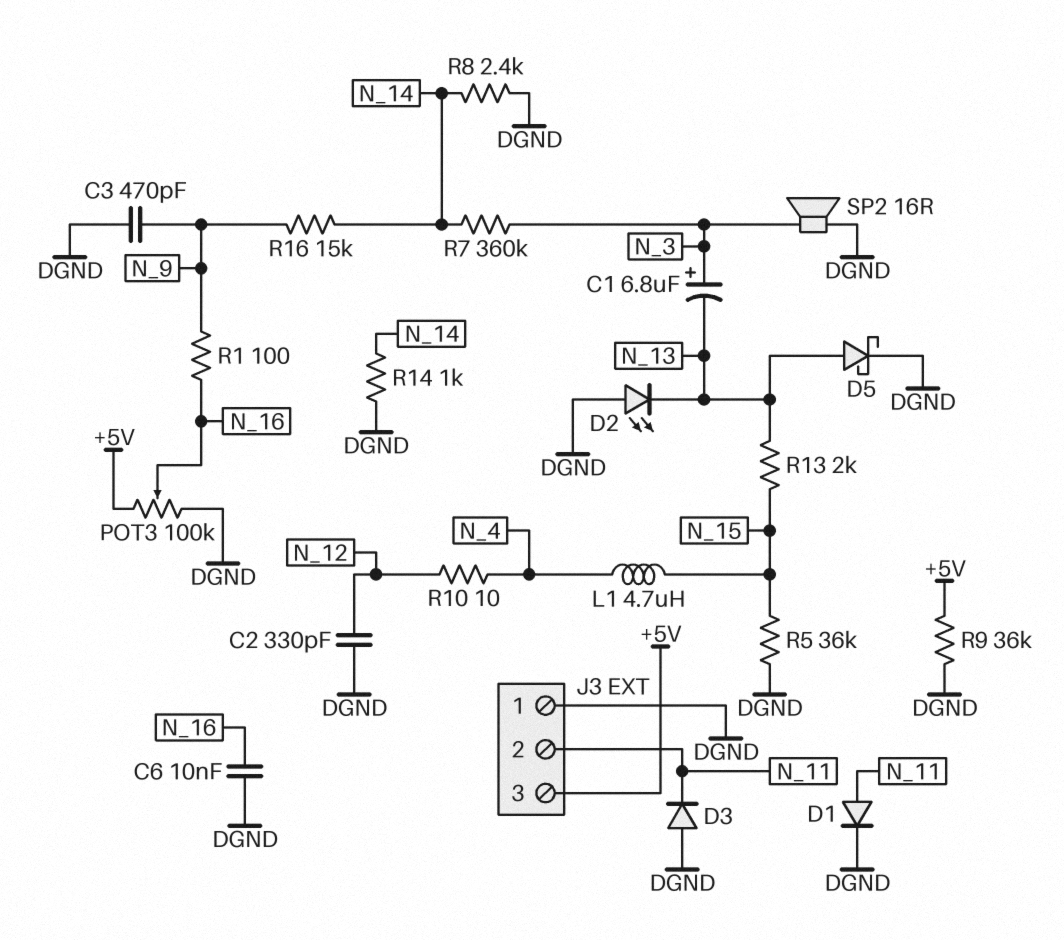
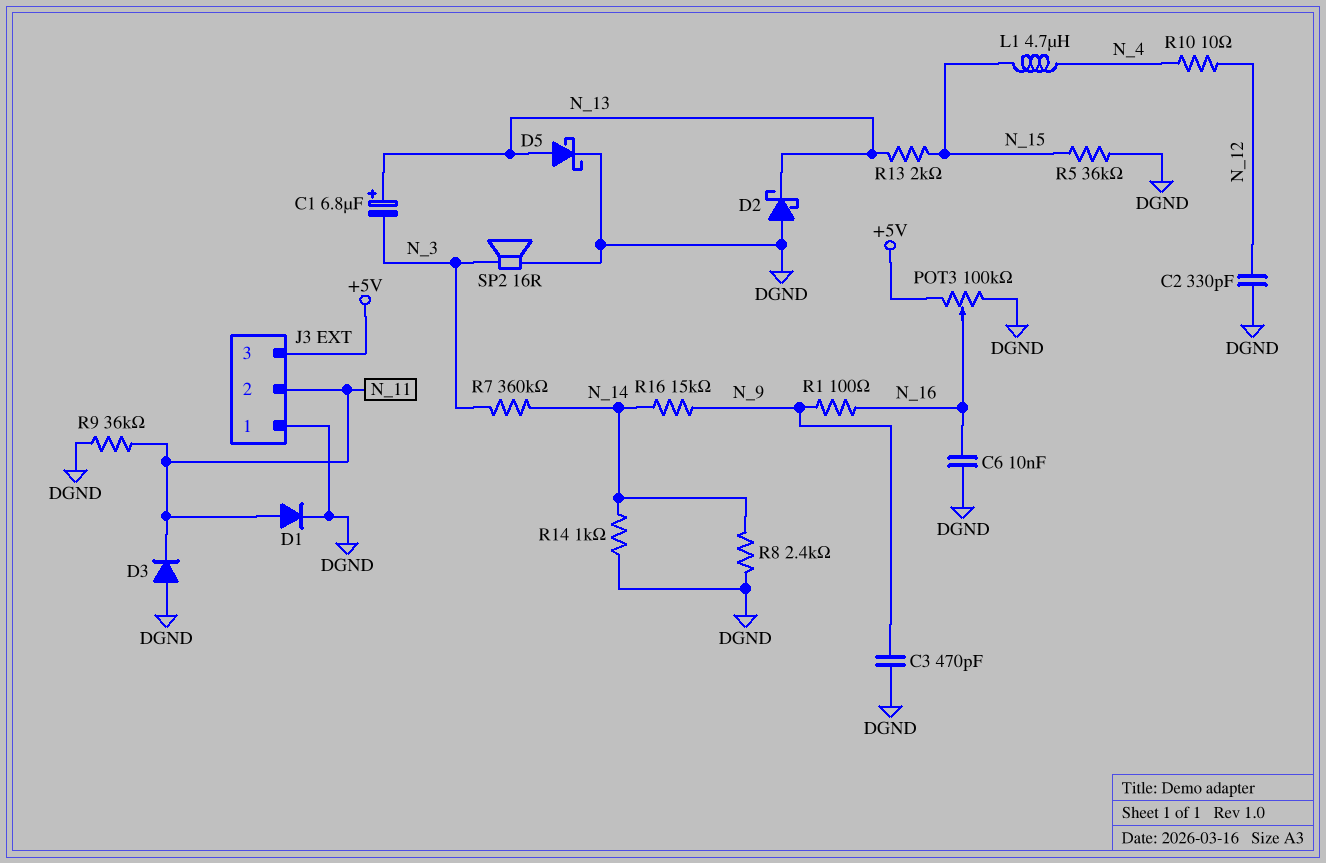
C1: 6.8uF (plus N_3, minus N_13) -> 6.8uF (plus N_13, minus N_3)
D2: LED (A DGND, K N_13) -> schottky (A DGND, K N_13)
R9: 36k (+5V, DGND) -> 36k (DGND, N_11)

